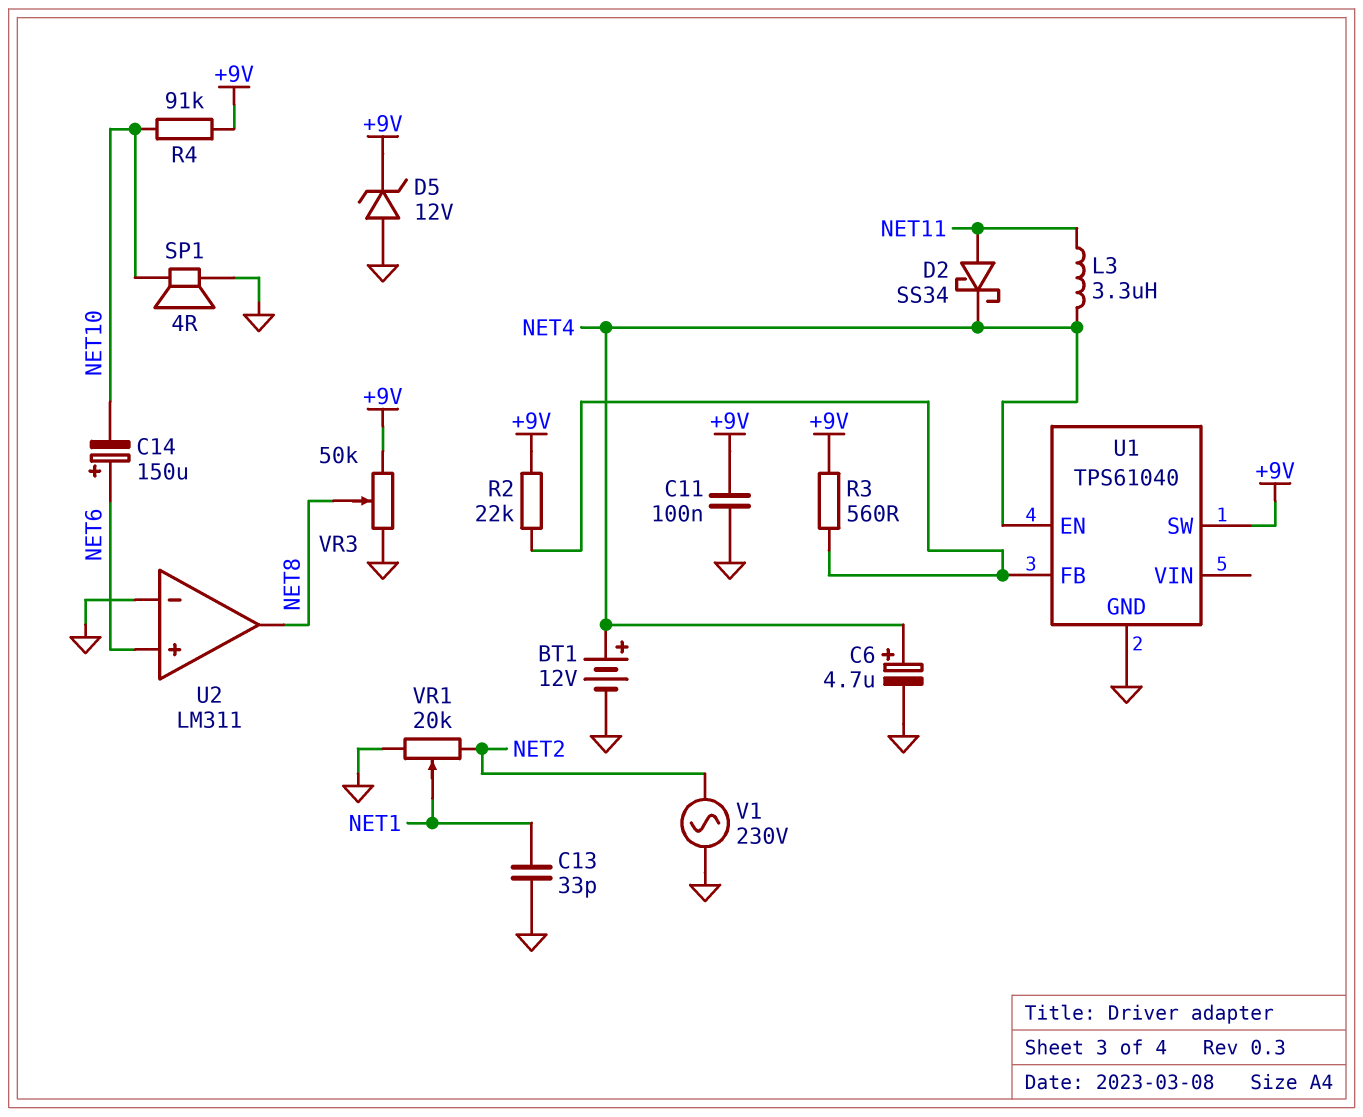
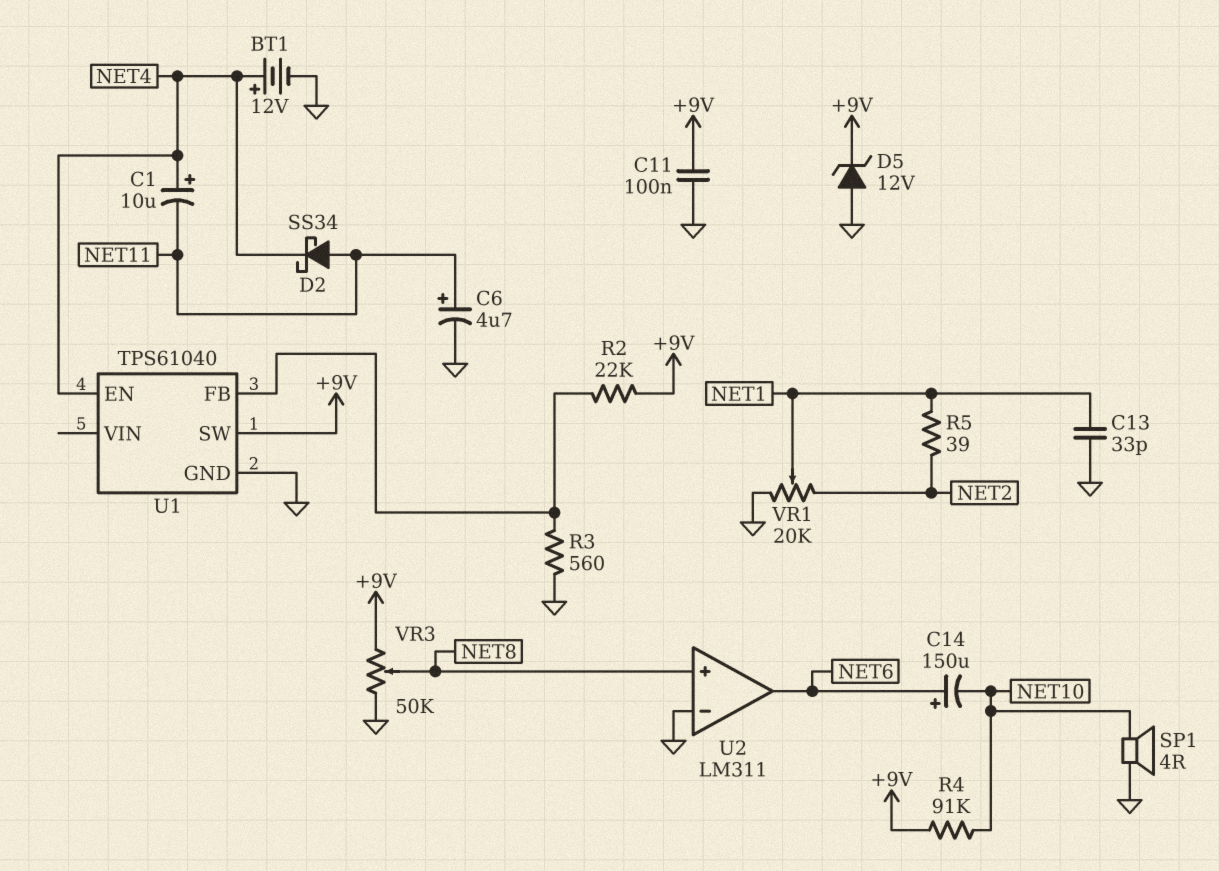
C1: none -> 10uF (plus NET4, minus NET11)
C6: 4.7uF (plus NET4, minus GND) -> 4.7uF (plus NET11, minus GND)
L3: 3.3uH (NET4, NET11) -> none
R3: 560 (+9V, U1/FB) -> 560 (GND, U1/FB)
R5: none -> 39 (NET1, NET2)
U2 pin in+: NET6 -> NET8
U2 pin out: NET8 -> NET6
V1: AC 230V (GND, NET2) -> none

